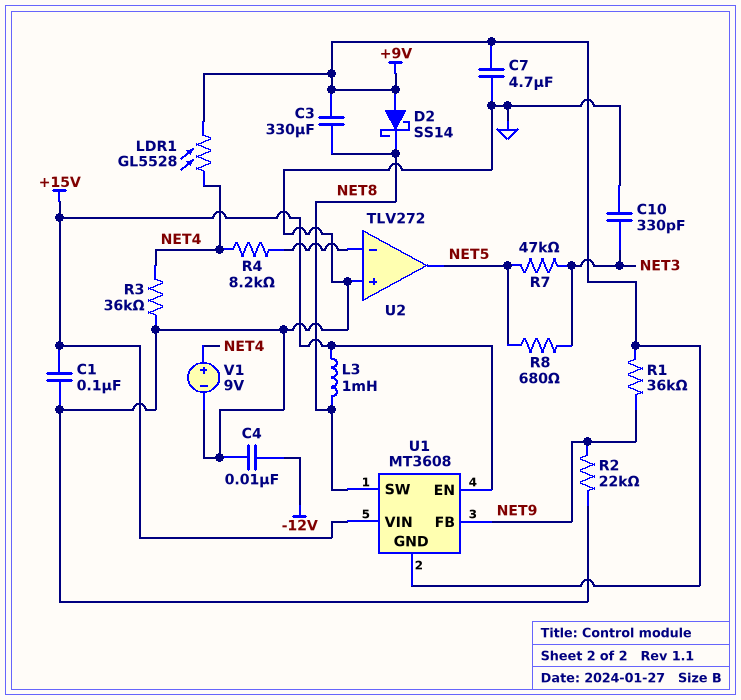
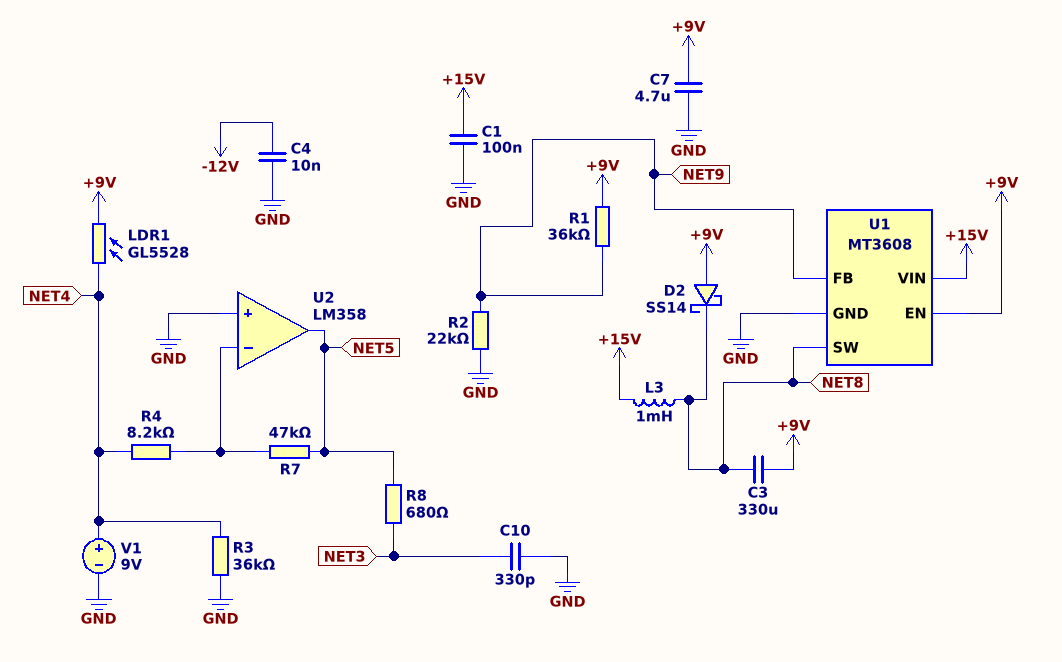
R7: 47k (NET3, NET5) -> 47k (NET5, U2/in-)
U1 pin EN: +15V -> +9V
U1 pin GND: +9V -> GND
U2: TLV272 -> LM358

